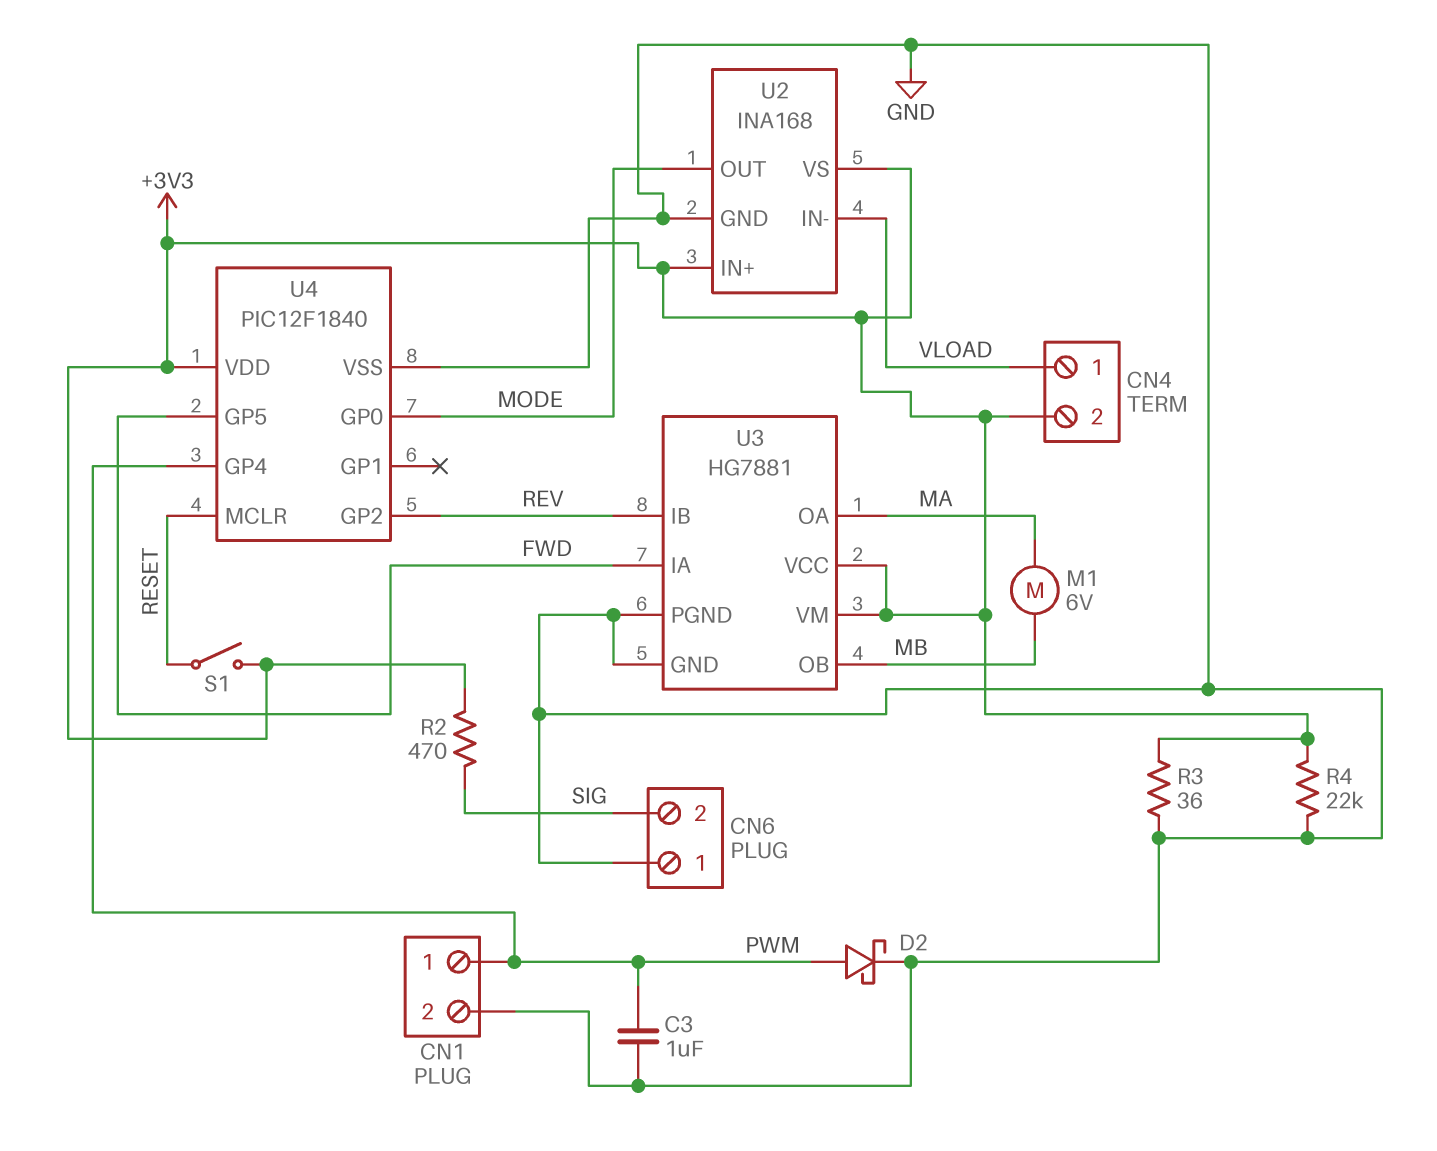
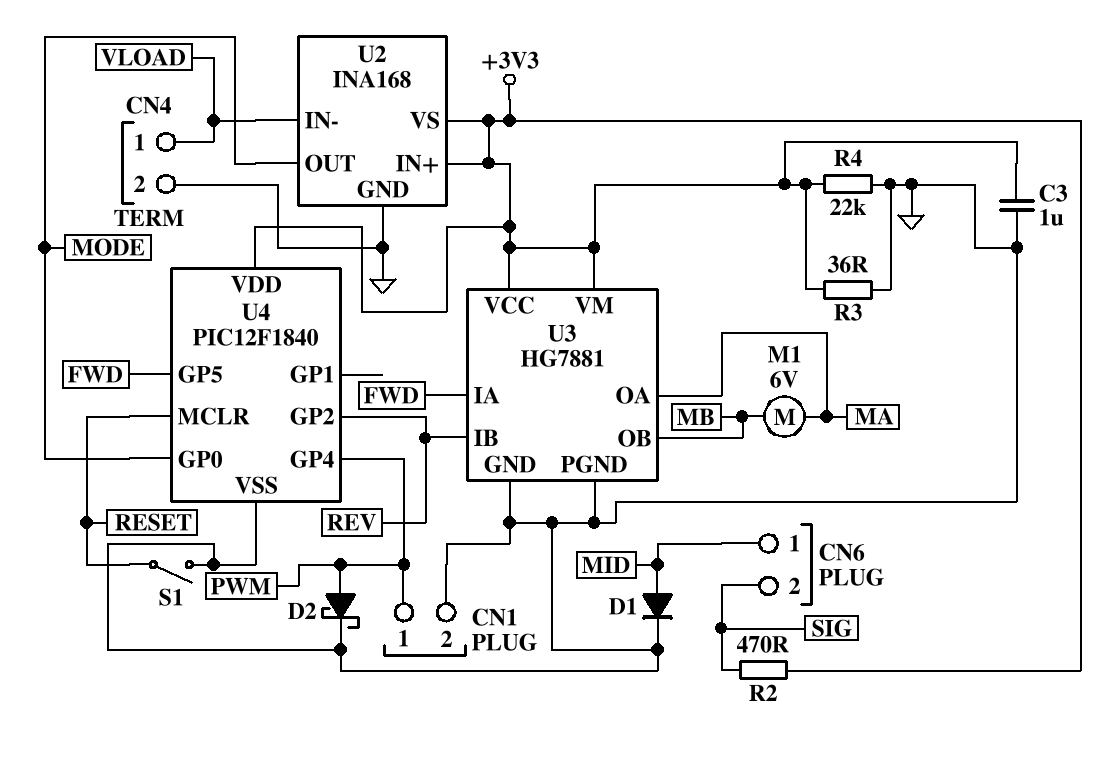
C3: 1uF (GND, PWM) -> 1uF (+3V3, GND)
CN4 pin 2: +3V3 -> GND
CN6 pin 1: GND -> MID
D1: none -> diode (A MID, K GND)
S1: switch (+3V3, RESET) -> switch (GND, RESET)

